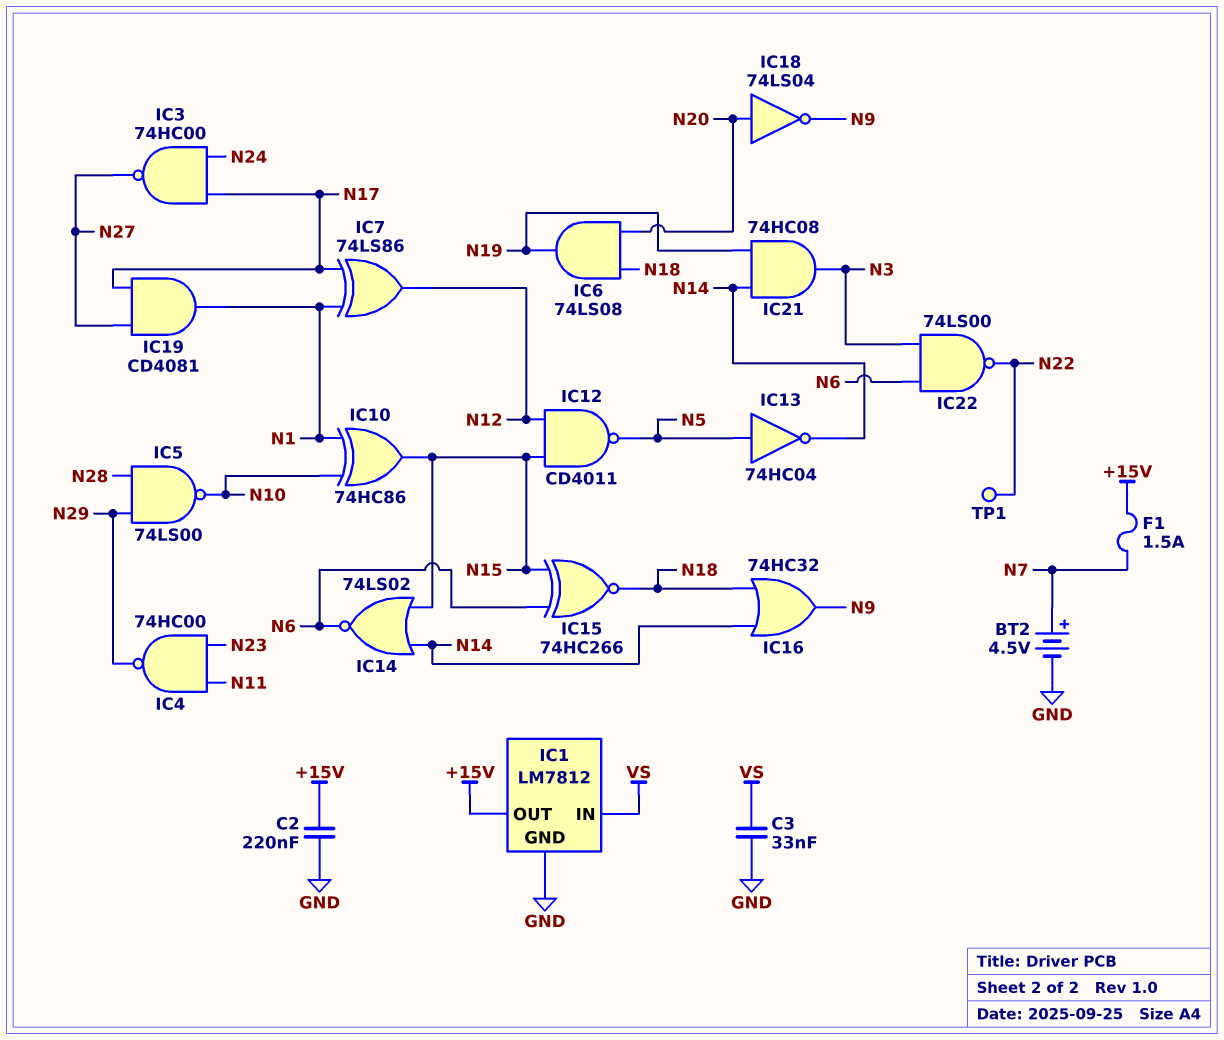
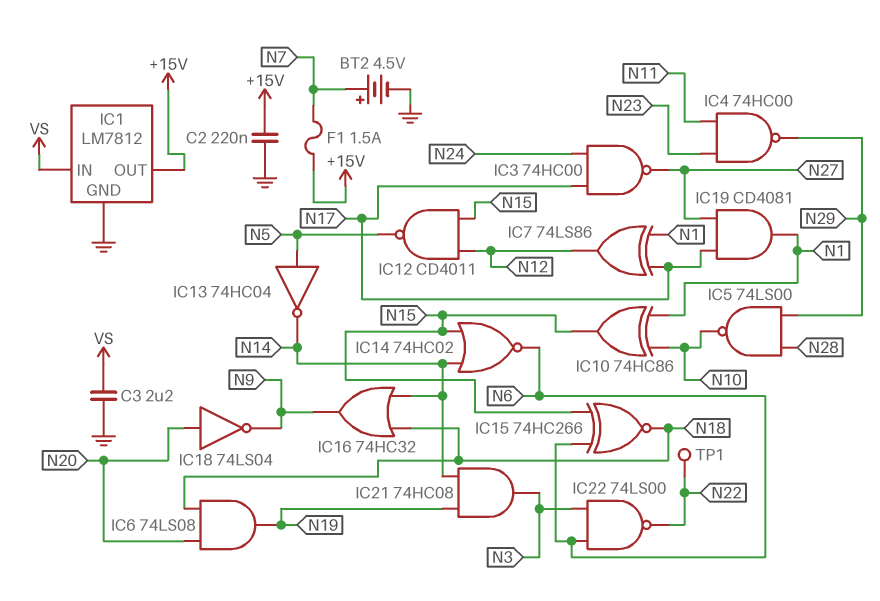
C3: 33nF (GND, VS) -> 2.2uF (GND, VS)
IC14: NOR 74LS02 (in N14, in N15, out N6) -> NOR 74HC02 (in N14, in N15, out N6)

